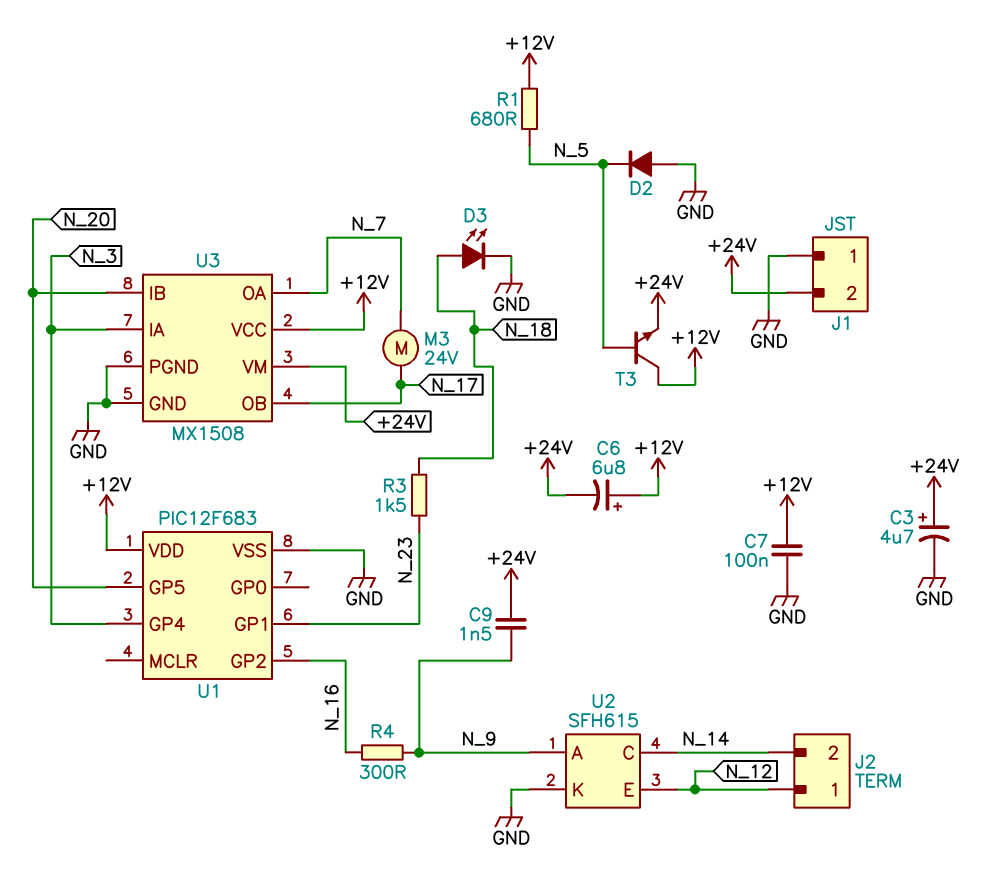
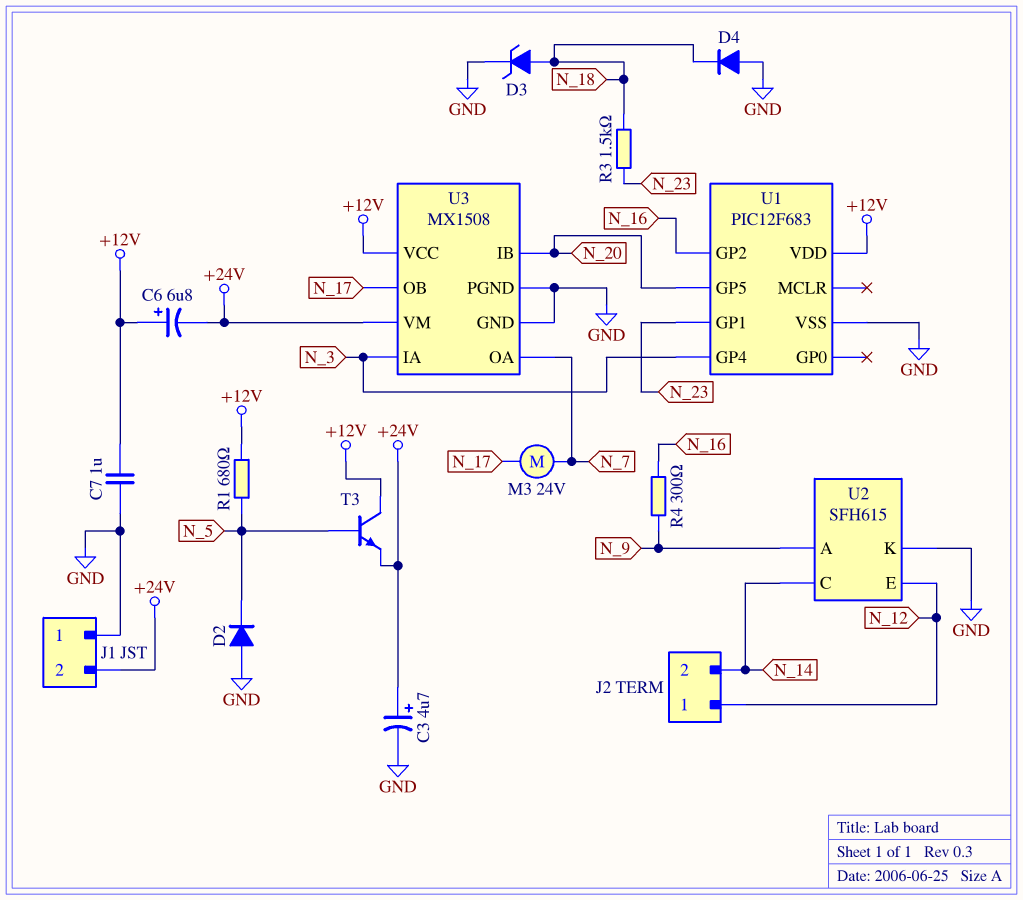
C7: 100nF (+12V, GND) -> 1uF (+12V, GND)
C9: 1.5nF (+24V, N_9) -> none
D3: LED (A N_18, K GND) -> zener (A N_18, K GND)
D4: none -> diode (A GND, K N_18)

